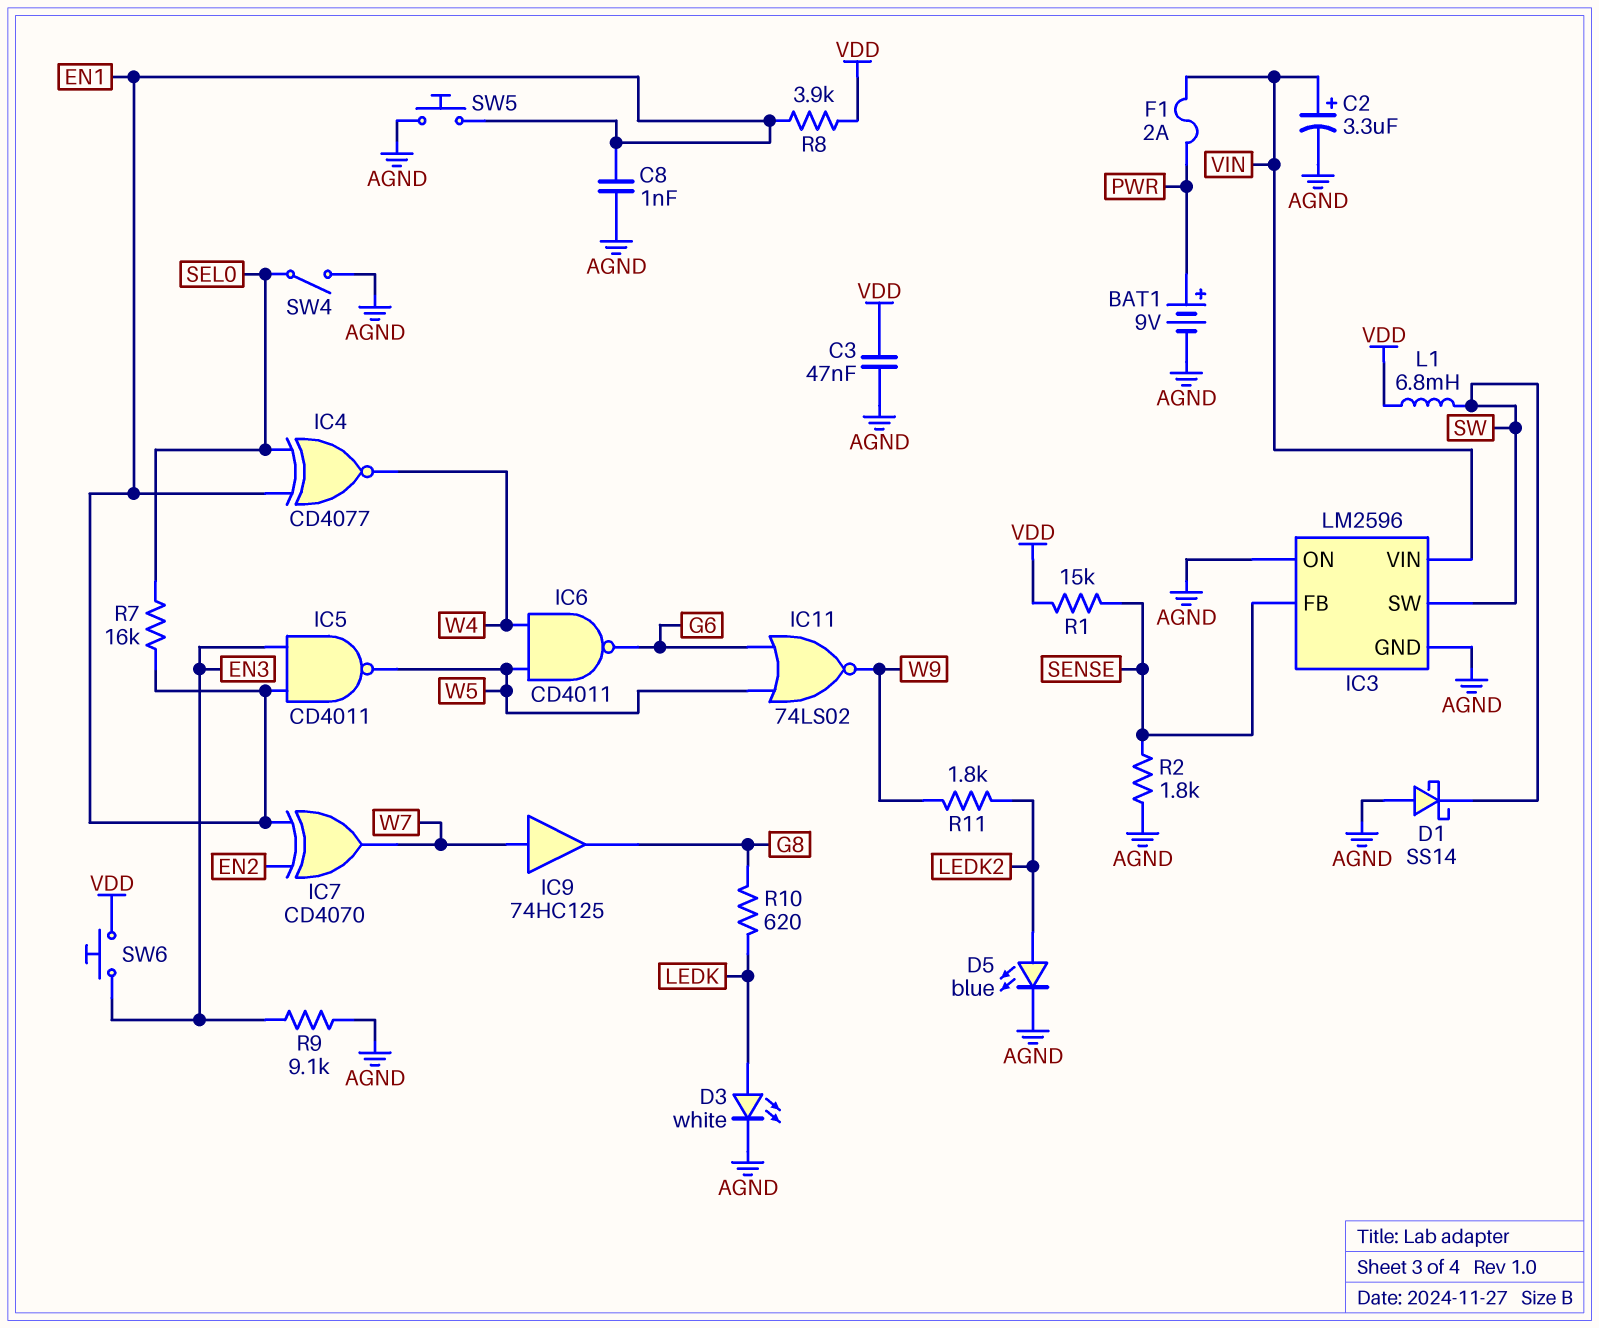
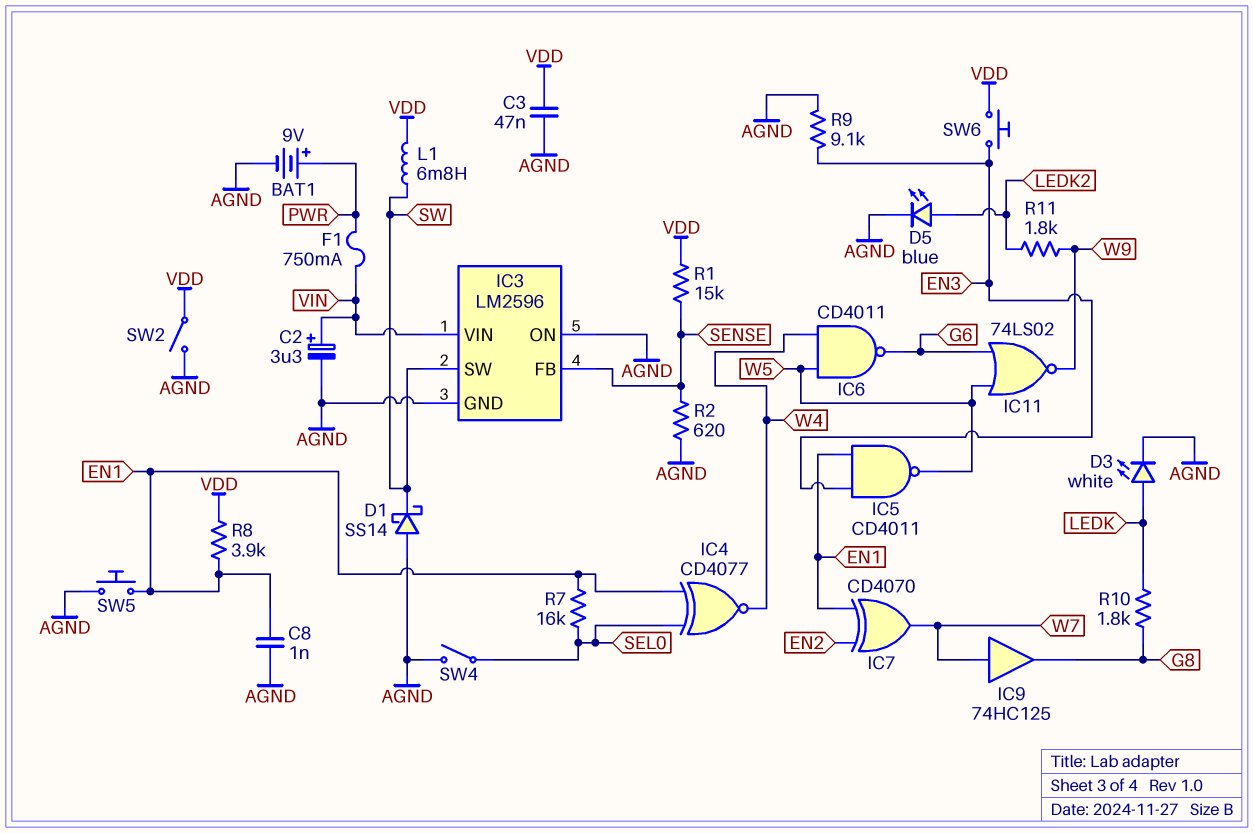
F1: 2A (PWR, VIN) -> 750mA (PWR, VIN)
R2: 1.8k (AGND, SENSE) -> 620 (AGND, SENSE)
R10: 620 (G8, LEDK) -> 1.8k (G8, LEDK)
SW2: none -> switch (AGND, VDD)

